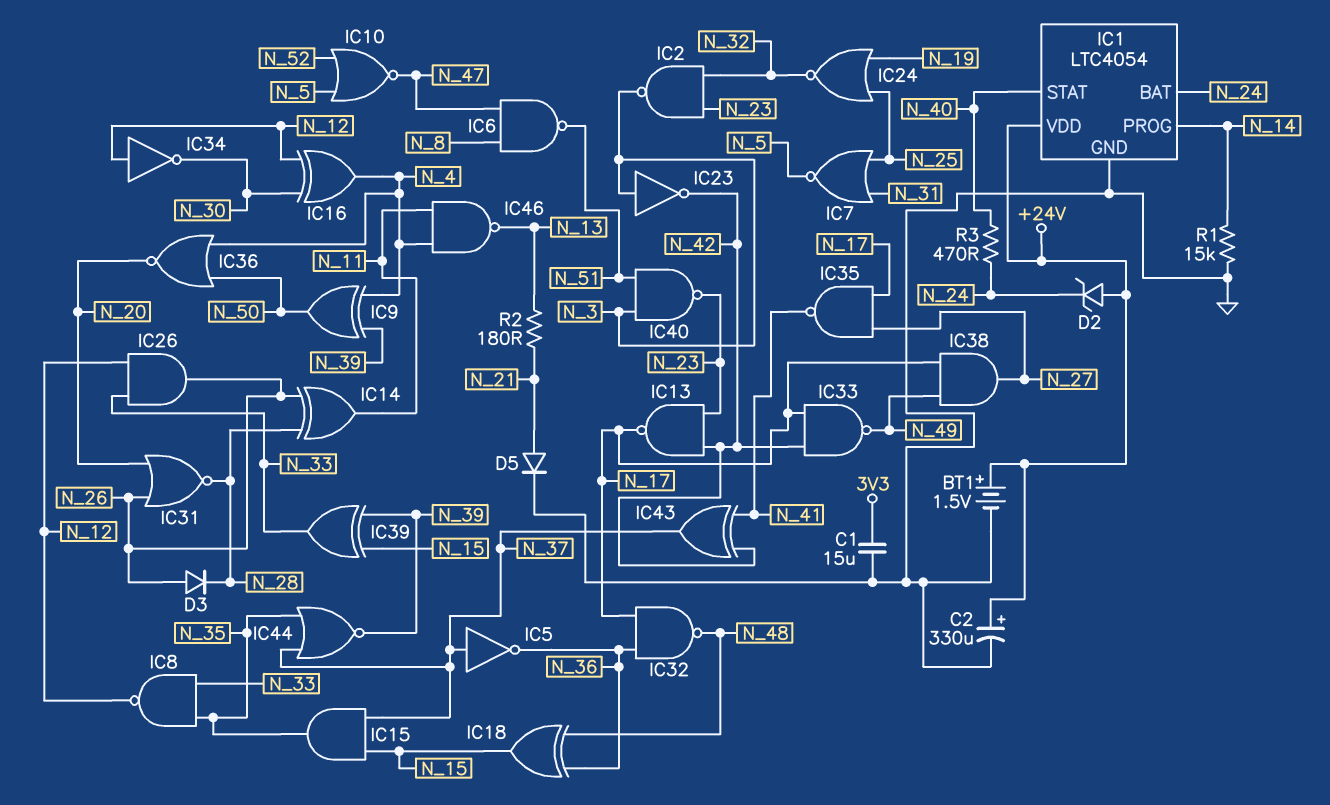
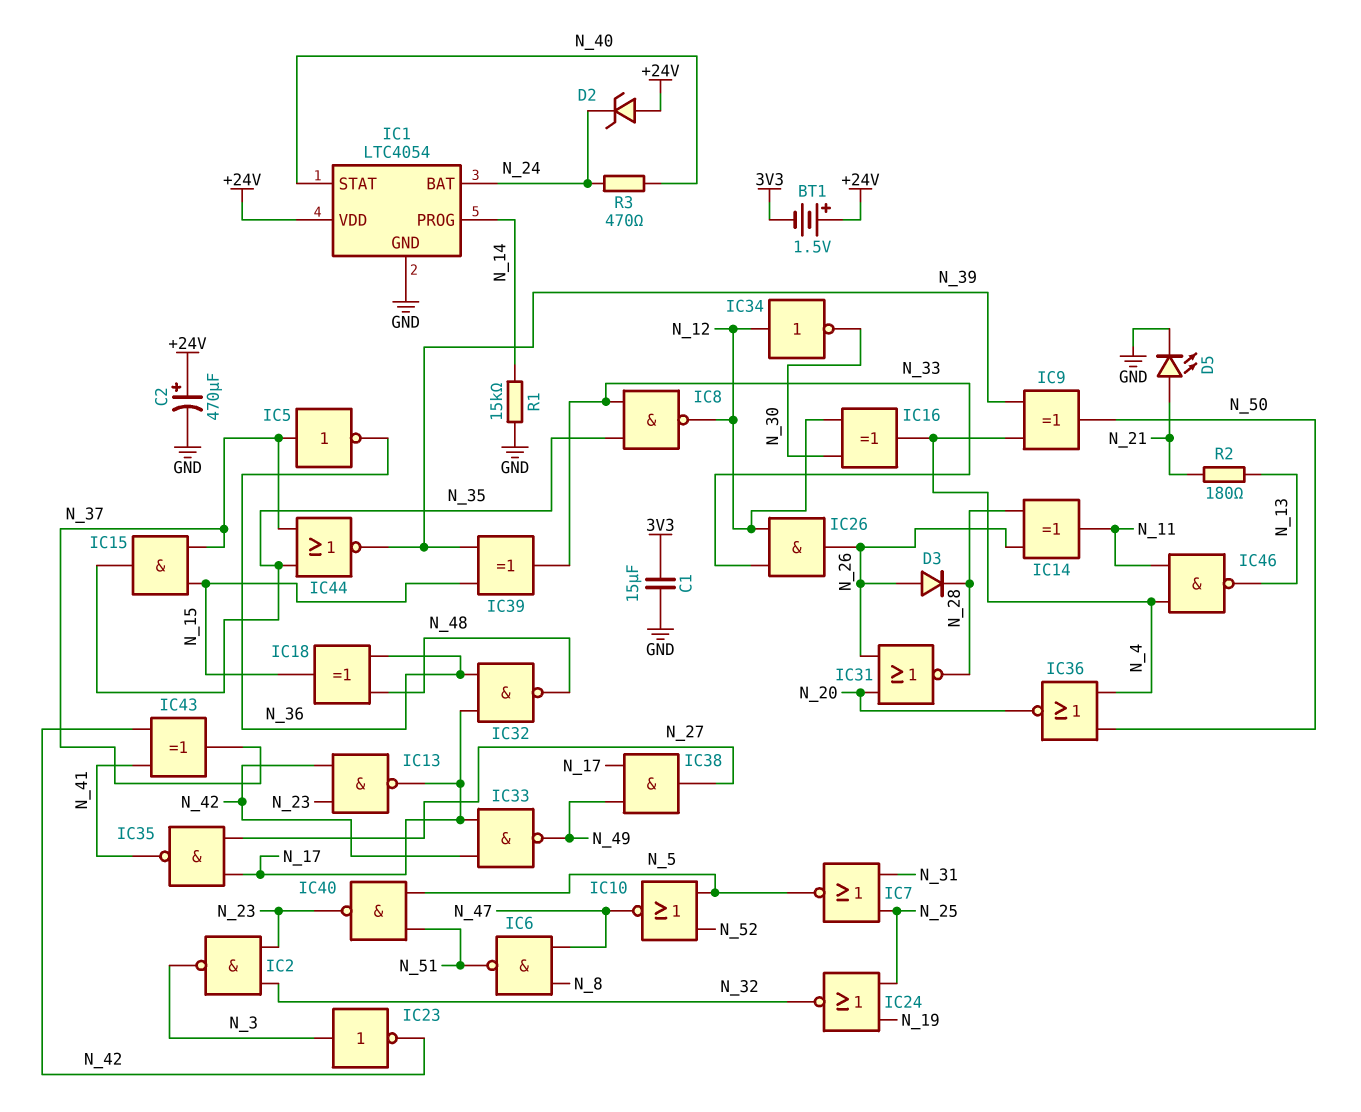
BT1: 1.5V (plus +24V, minus GND) -> 1.5V (plus +24V, minus 3V3)
C2: 330uF (plus +24V, minus GND) -> 470uF (plus +24V, minus GND)
D5: diode (A N_21, K GND) -> LED (A N_21, K GND)
IC40: NAND (in N_3, in N_51, out N_23) -> NAND (in N_5, in N_51, out N_23)

